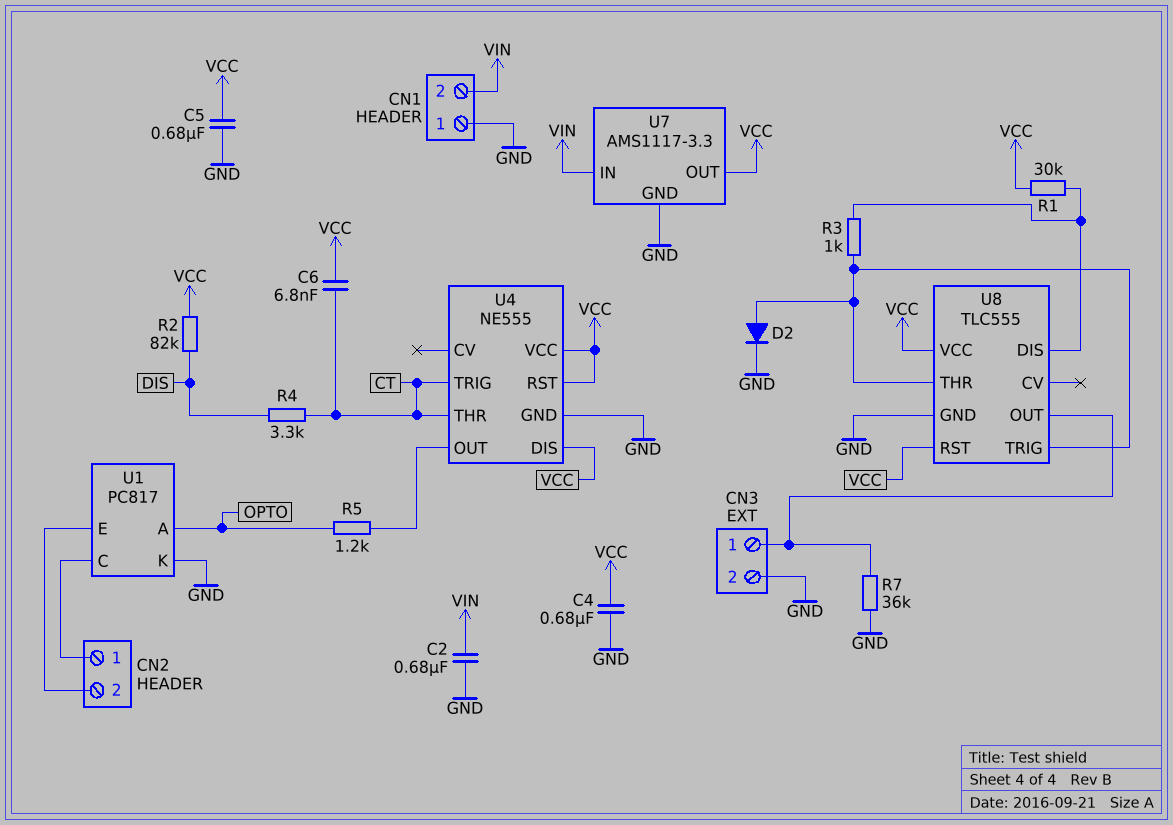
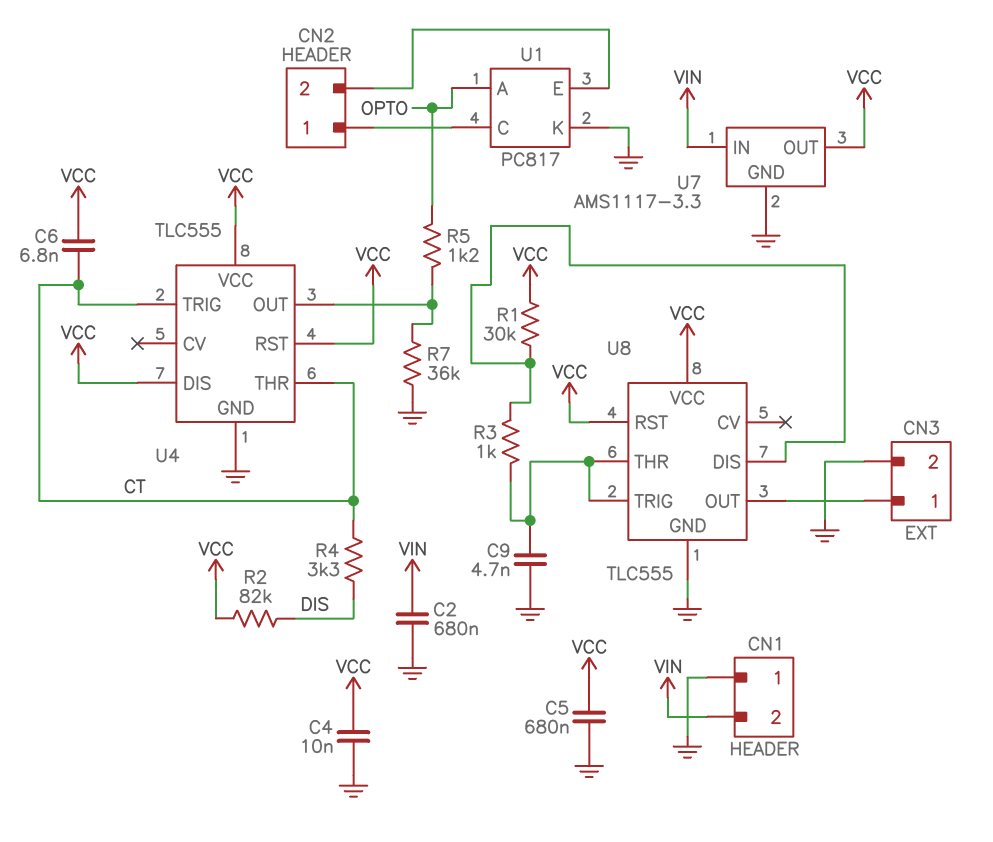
C4: 680nF (GND, VCC) -> 10nF (GND, VCC)
C9: none -> 4.7nF (GND, U8/THR)
D2: diode (A U8/THR, K GND) -> none
R7: 36k (CN3/1, GND) -> 36k (GND, U4/OUT)
U4: NE555 -> TLC555

